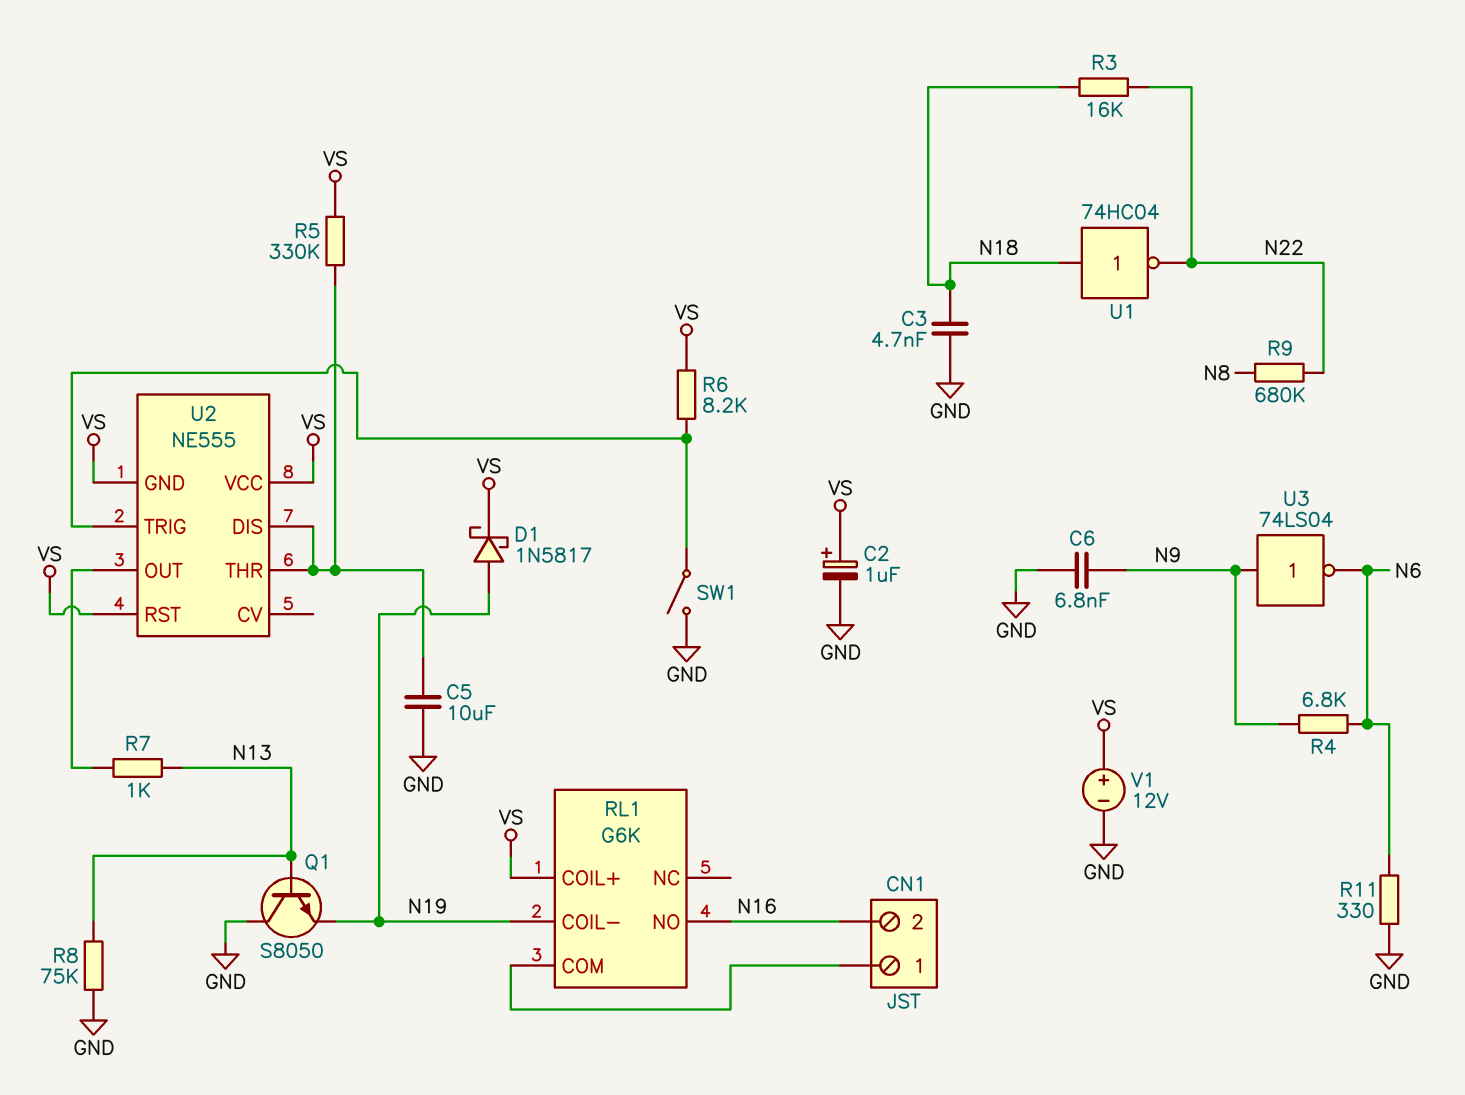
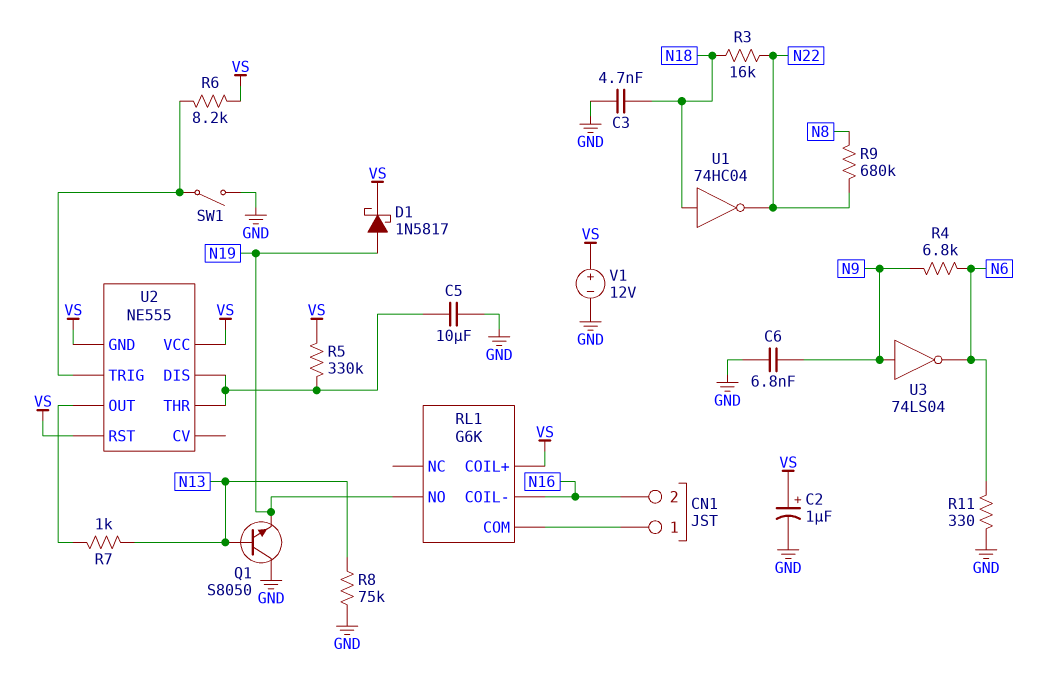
RL1 pin COIL-: N19 -> N16
RL1 pin NO: N16 -> N19

